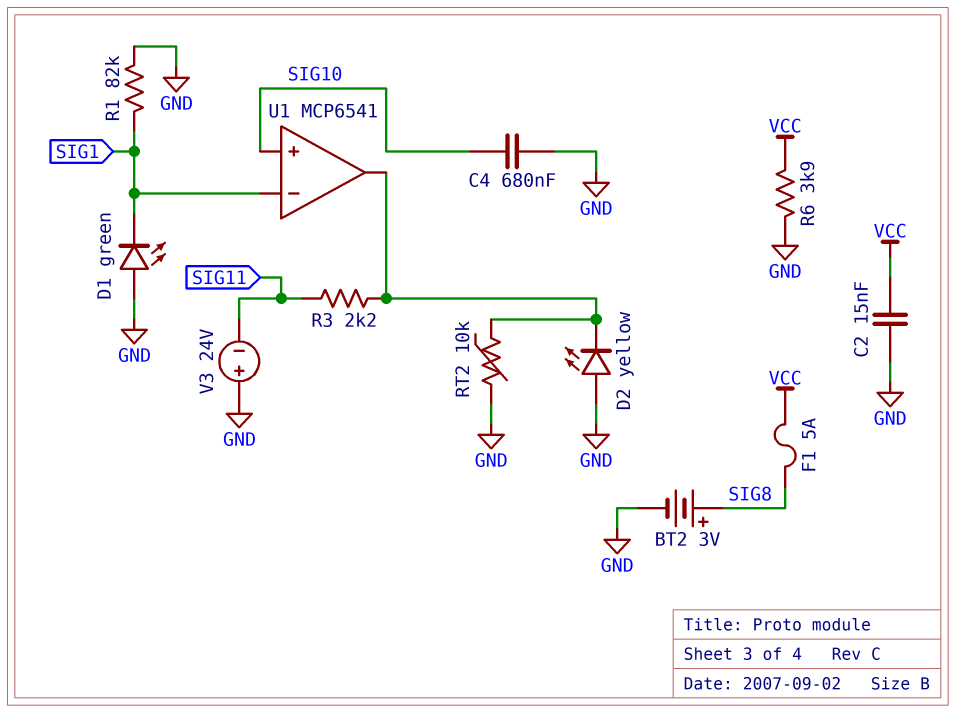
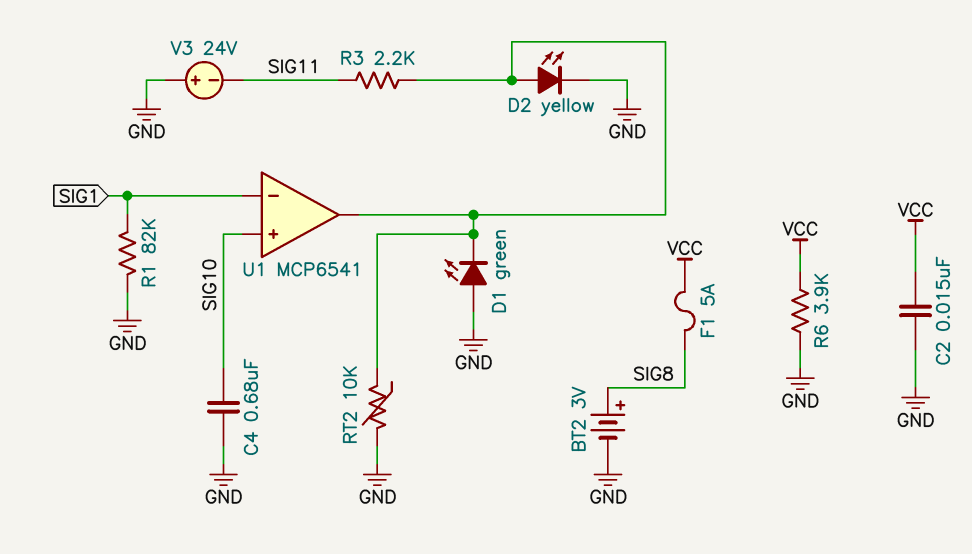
D1: LED green (A GND, K SIG1) -> LED green (A GND, K U1/out)
D2: LED yellow (A GND, K U1/out) -> LED yellow (A U1/out, K GND)

